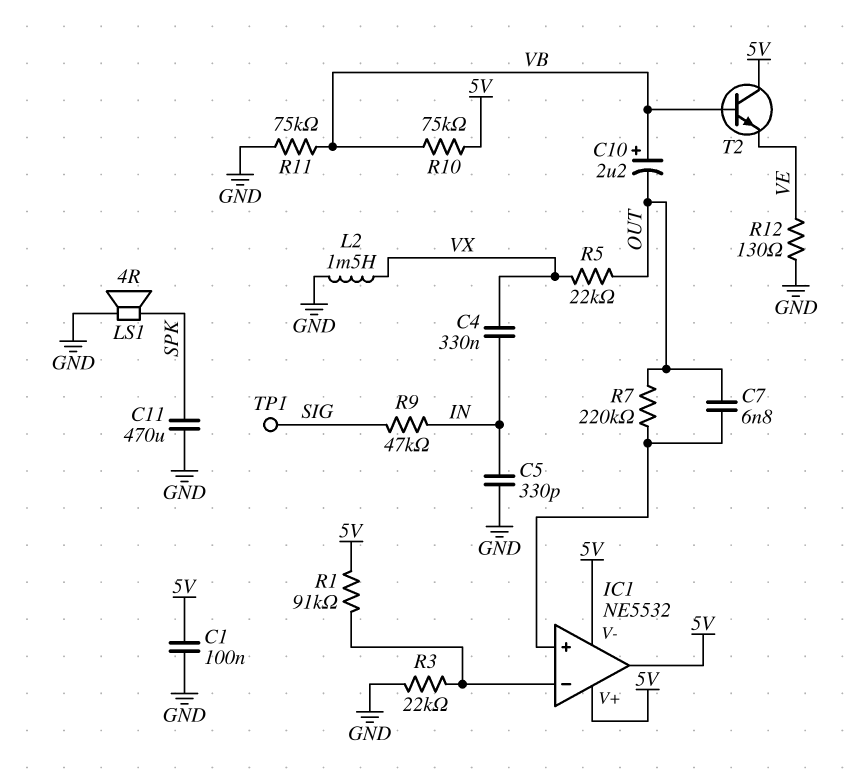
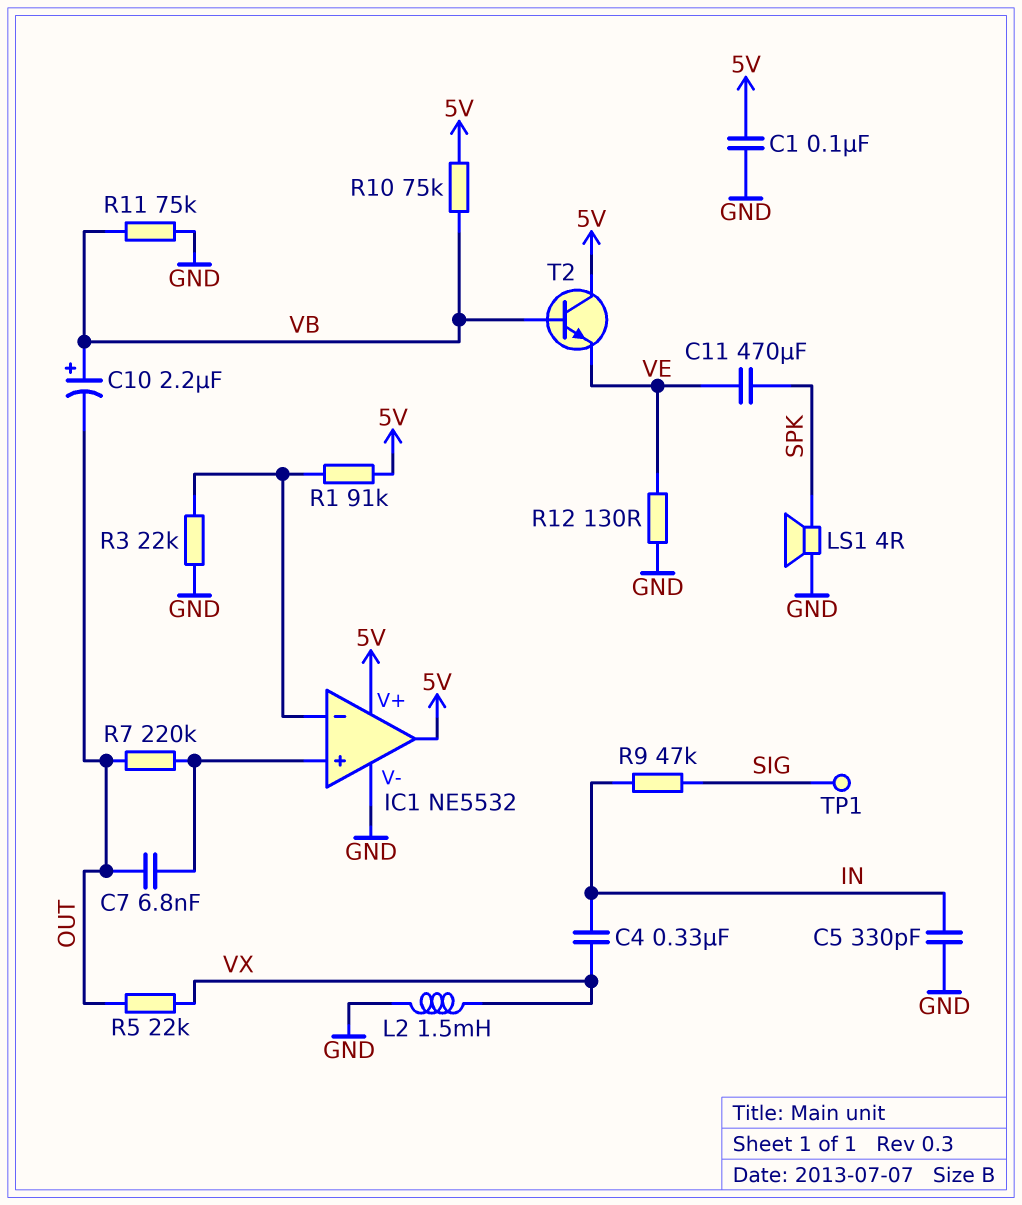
C11: 470uF (GND, SPK) -> 470uF (SPK, VE)
IC1 pin V-: 5V -> GND

